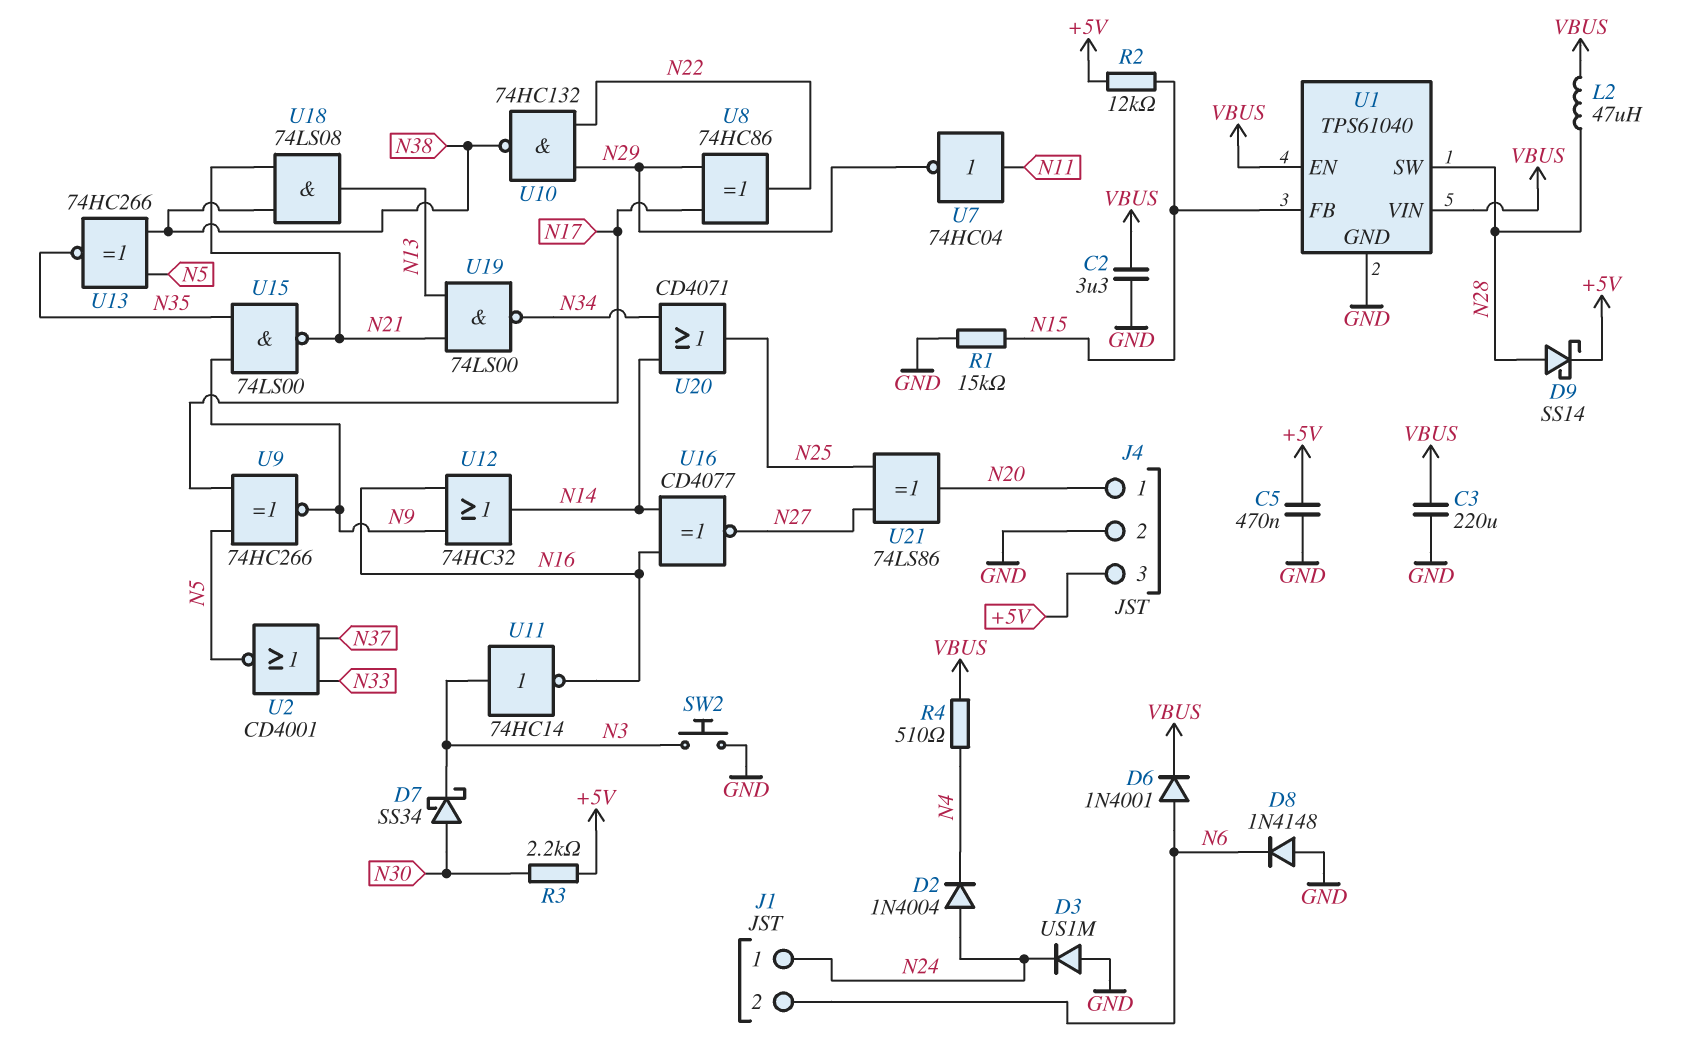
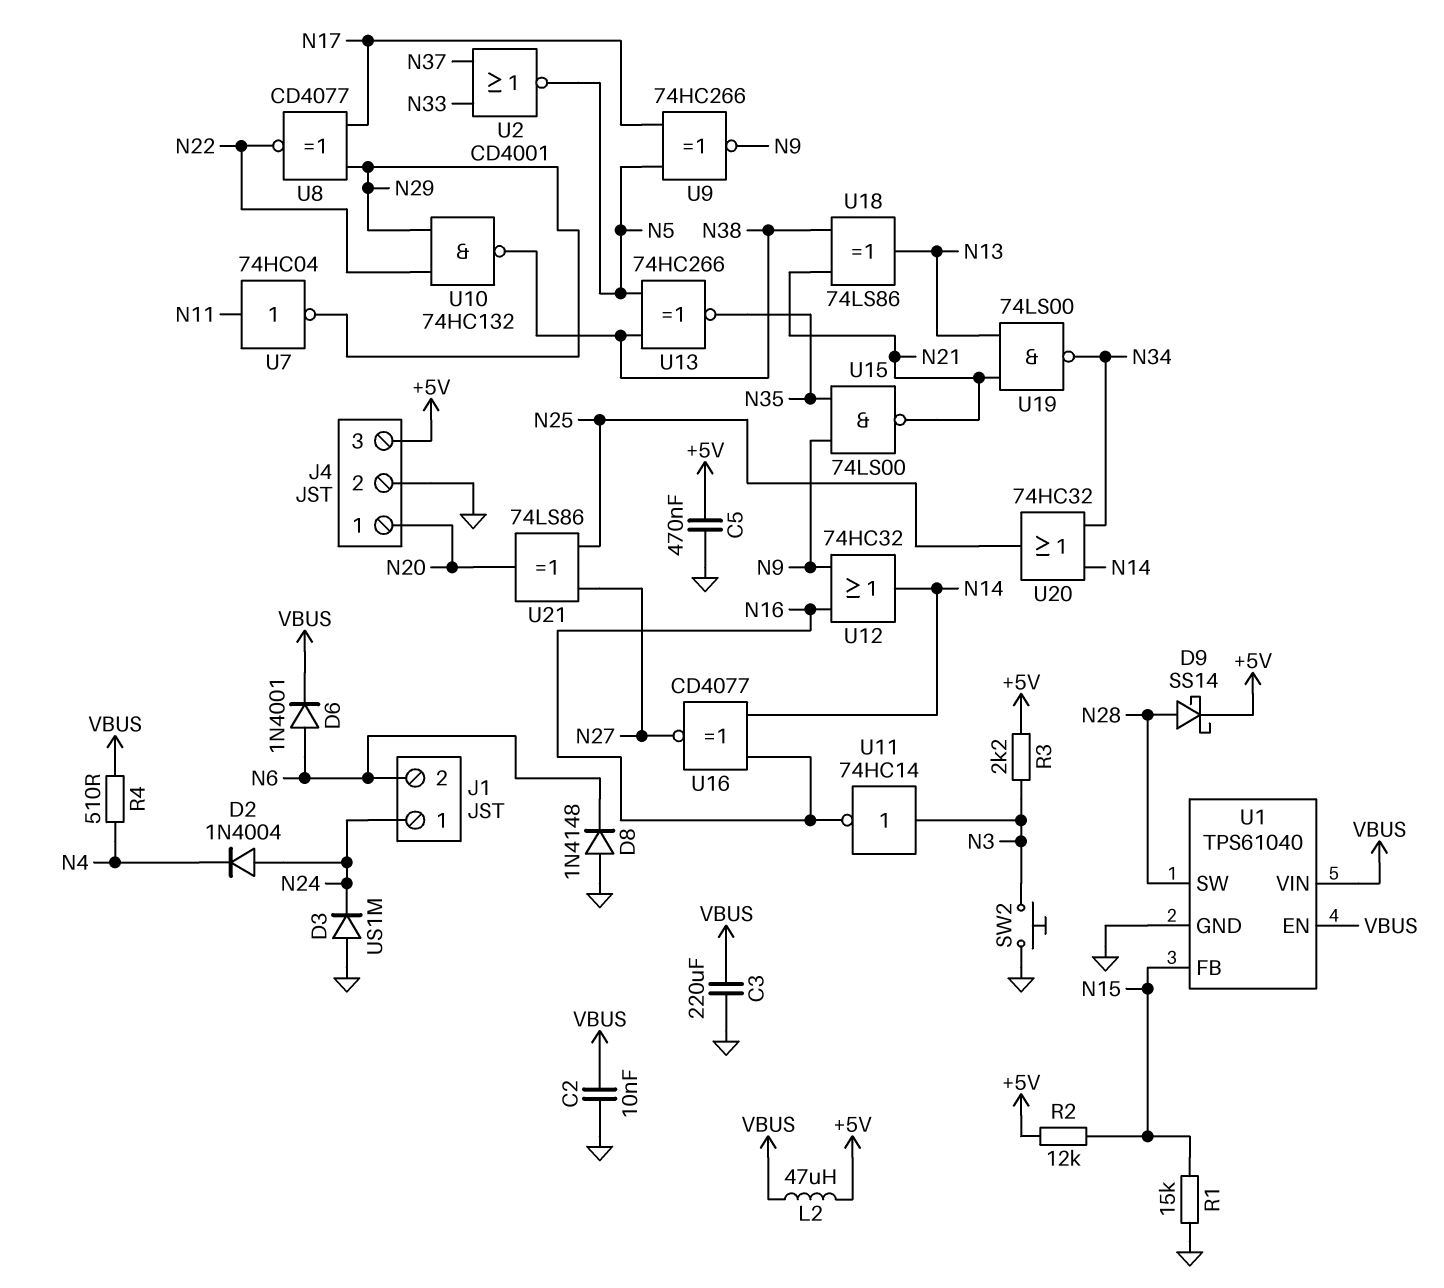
C2: 3.3uF (GND, VBUS) -> 10nF (GND, VBUS)
D7: schottky SS34 (A N30, K N3) -> none
L2: 47uH (N28, VBUS) -> 47uH (+5V, VBUS)
R3: 2.2k (+5V, N30) -> 2.2k (+5V, N3)
U8: XOR 74HC86 (in N17, in N29, out N22) -> XNOR CD4077 (in N17, in N29, out N22)
U18: AND 74LS08 (in N21, in N38, out N13) -> XOR 74LS86 (in N21, in N38, out N13)
U20: OR CD4071 (in N14, in N34, out N25) -> OR 74HC32 (in N14, in N34, out N25)

